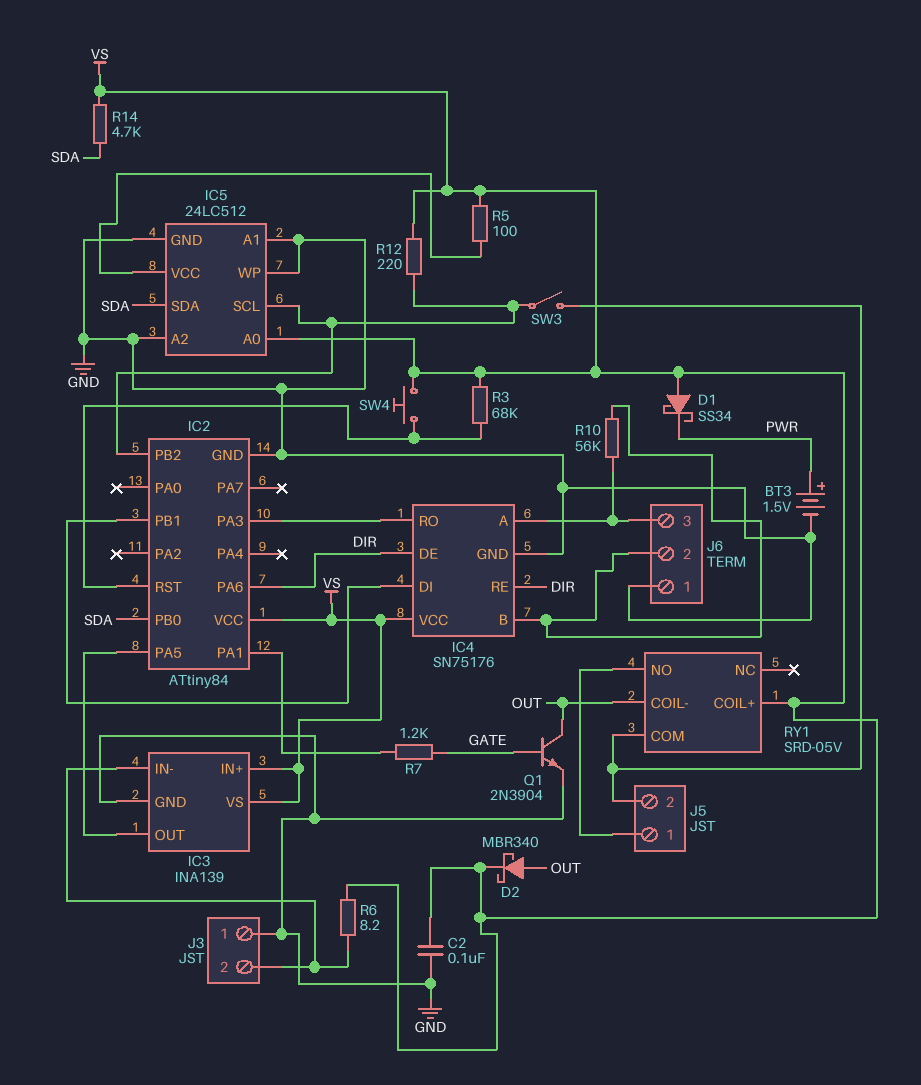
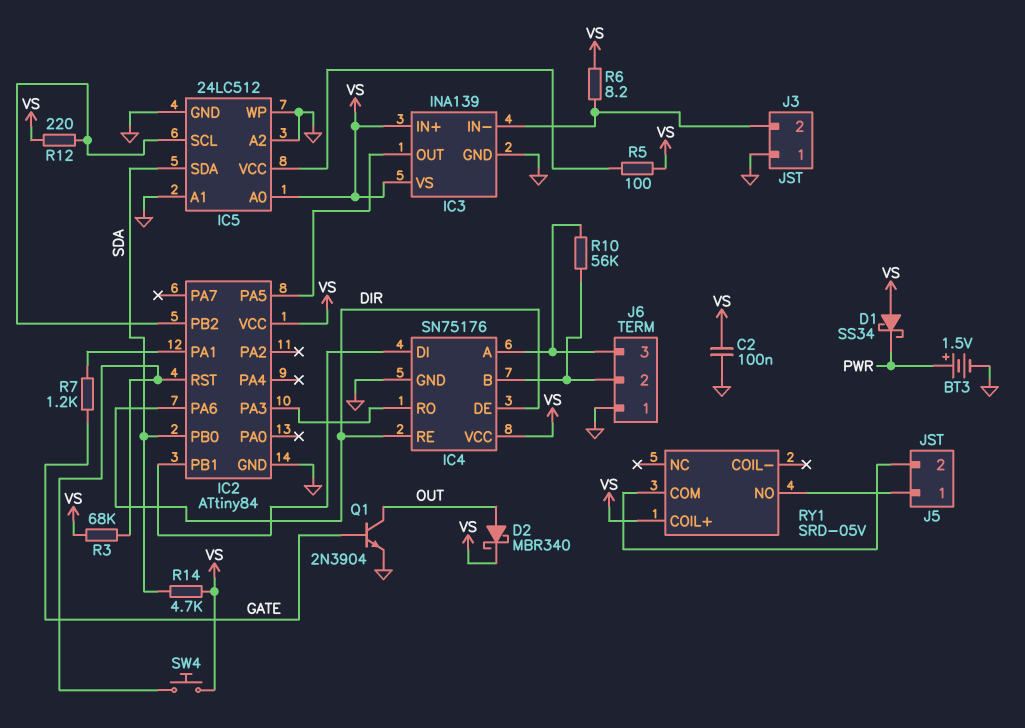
RY1 pin COIL-: OUT -> none
SW3: switch (IC2/PB2, J5/2) -> none

